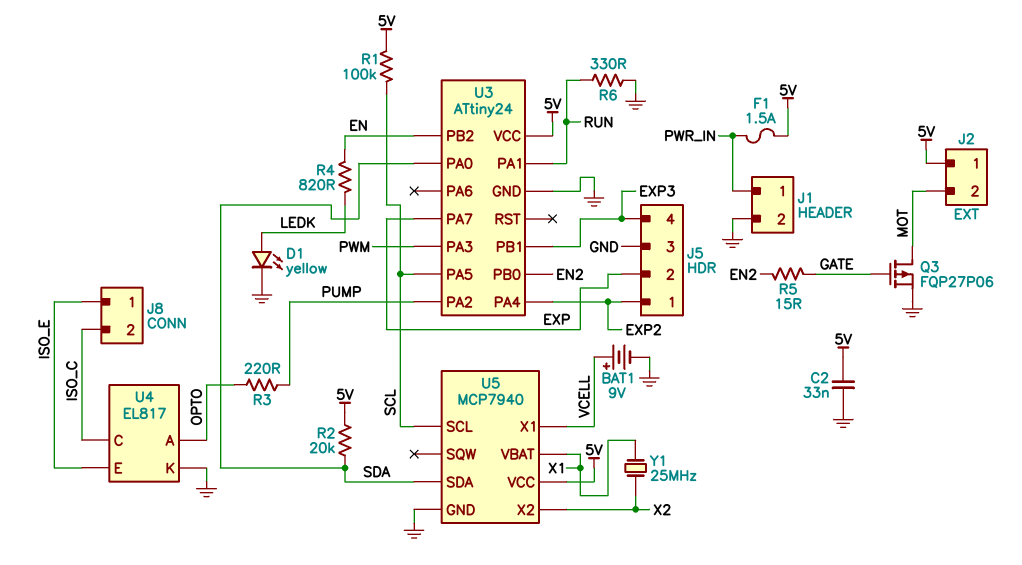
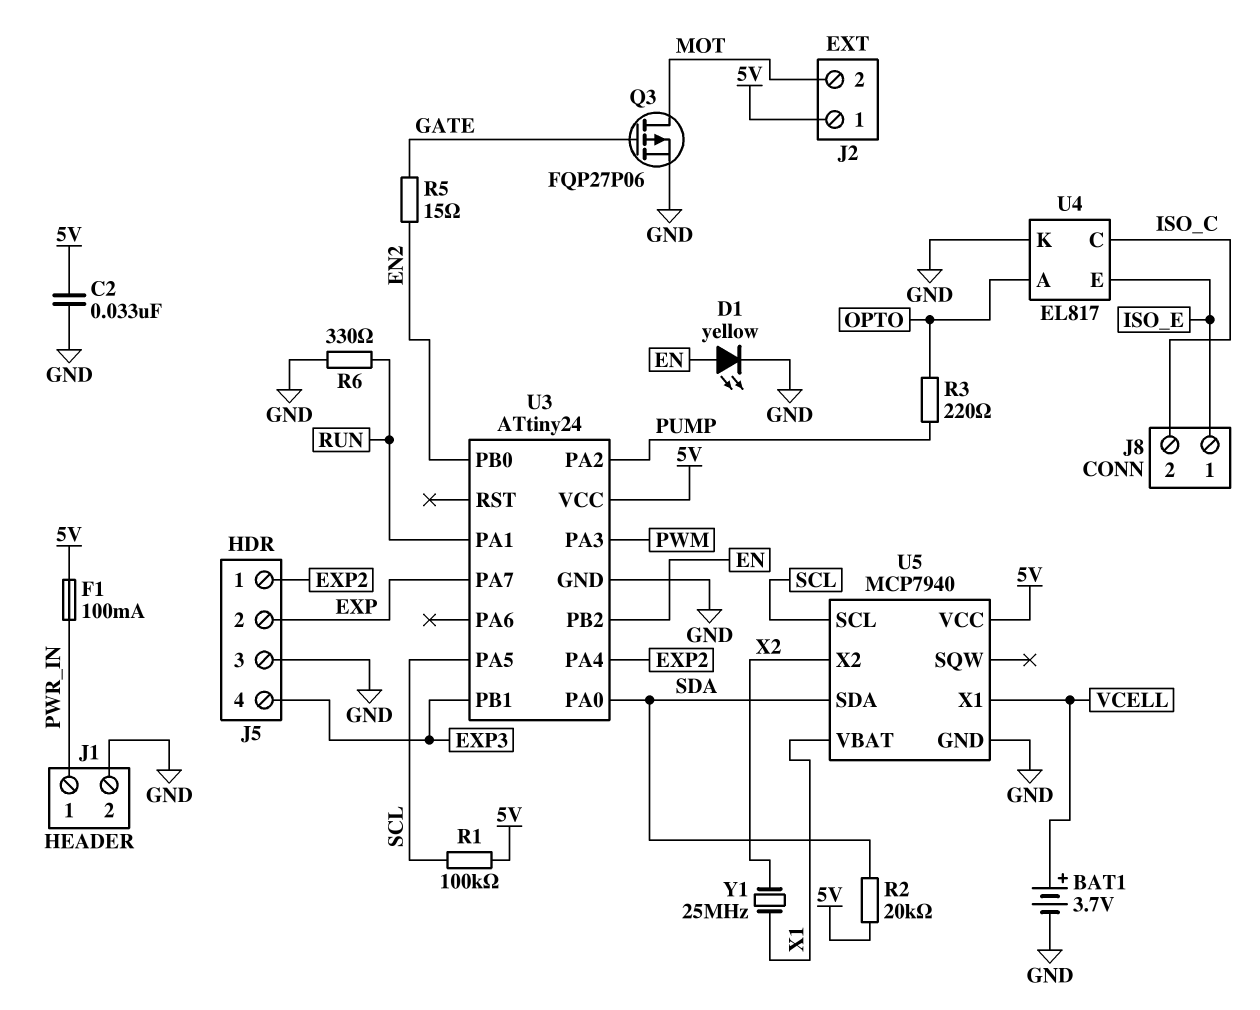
BAT1: 9V (plus VCELL, minus GND) -> 3.7V (plus VCELL, minus GND)
D1: LED yellow (A LEDK, K GND) -> LED yellow (A EN, K GND)
F1: 1.5A (5V, PWR_IN) -> 100mA (5V, PWR_IN)
R4: 820 (EN, LEDK) -> none

